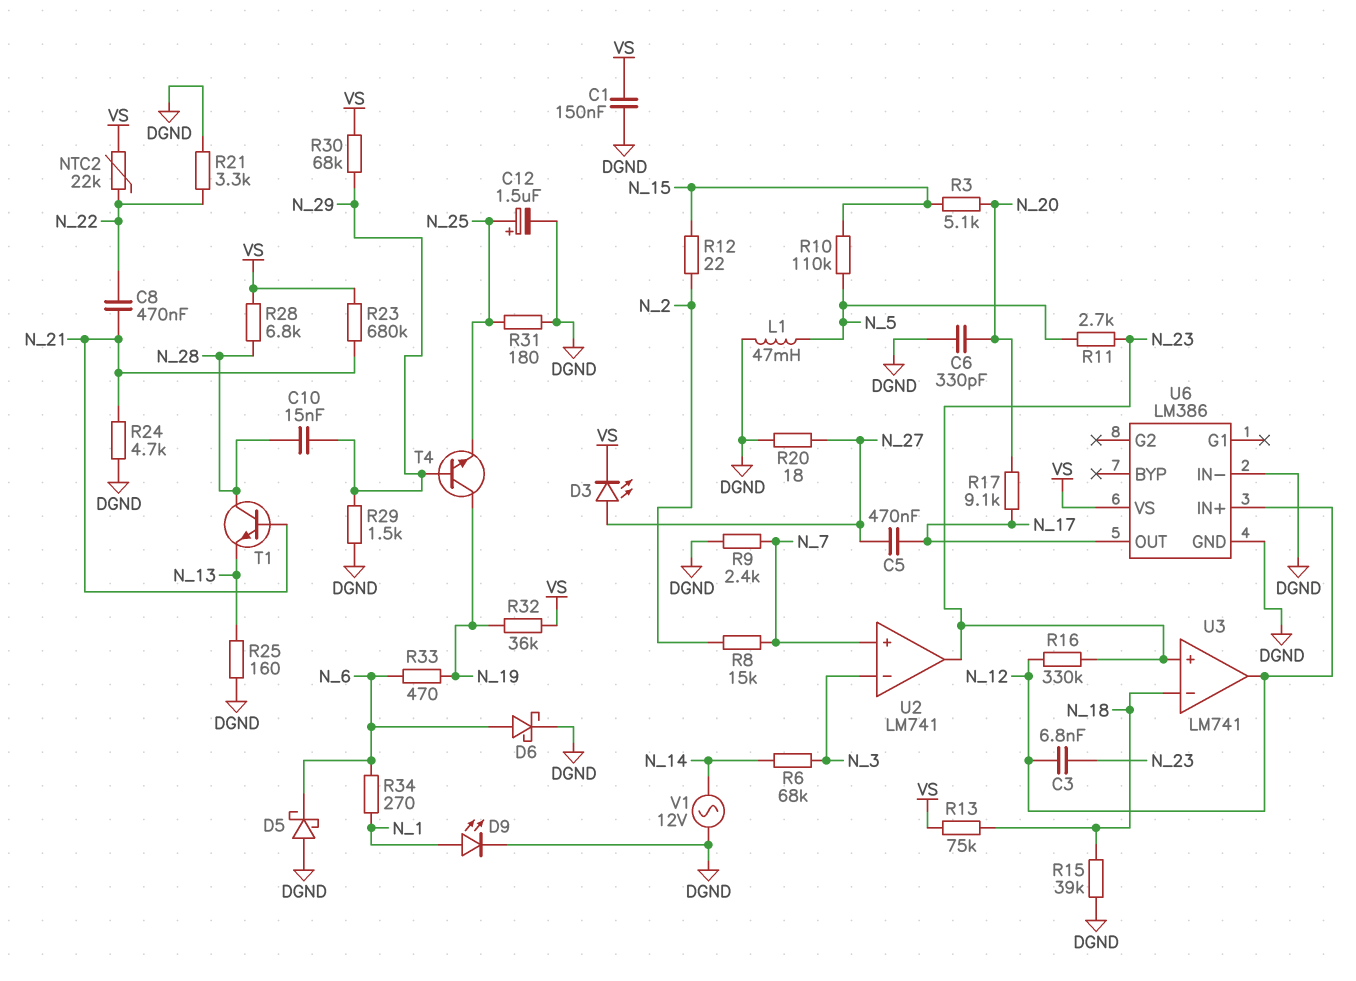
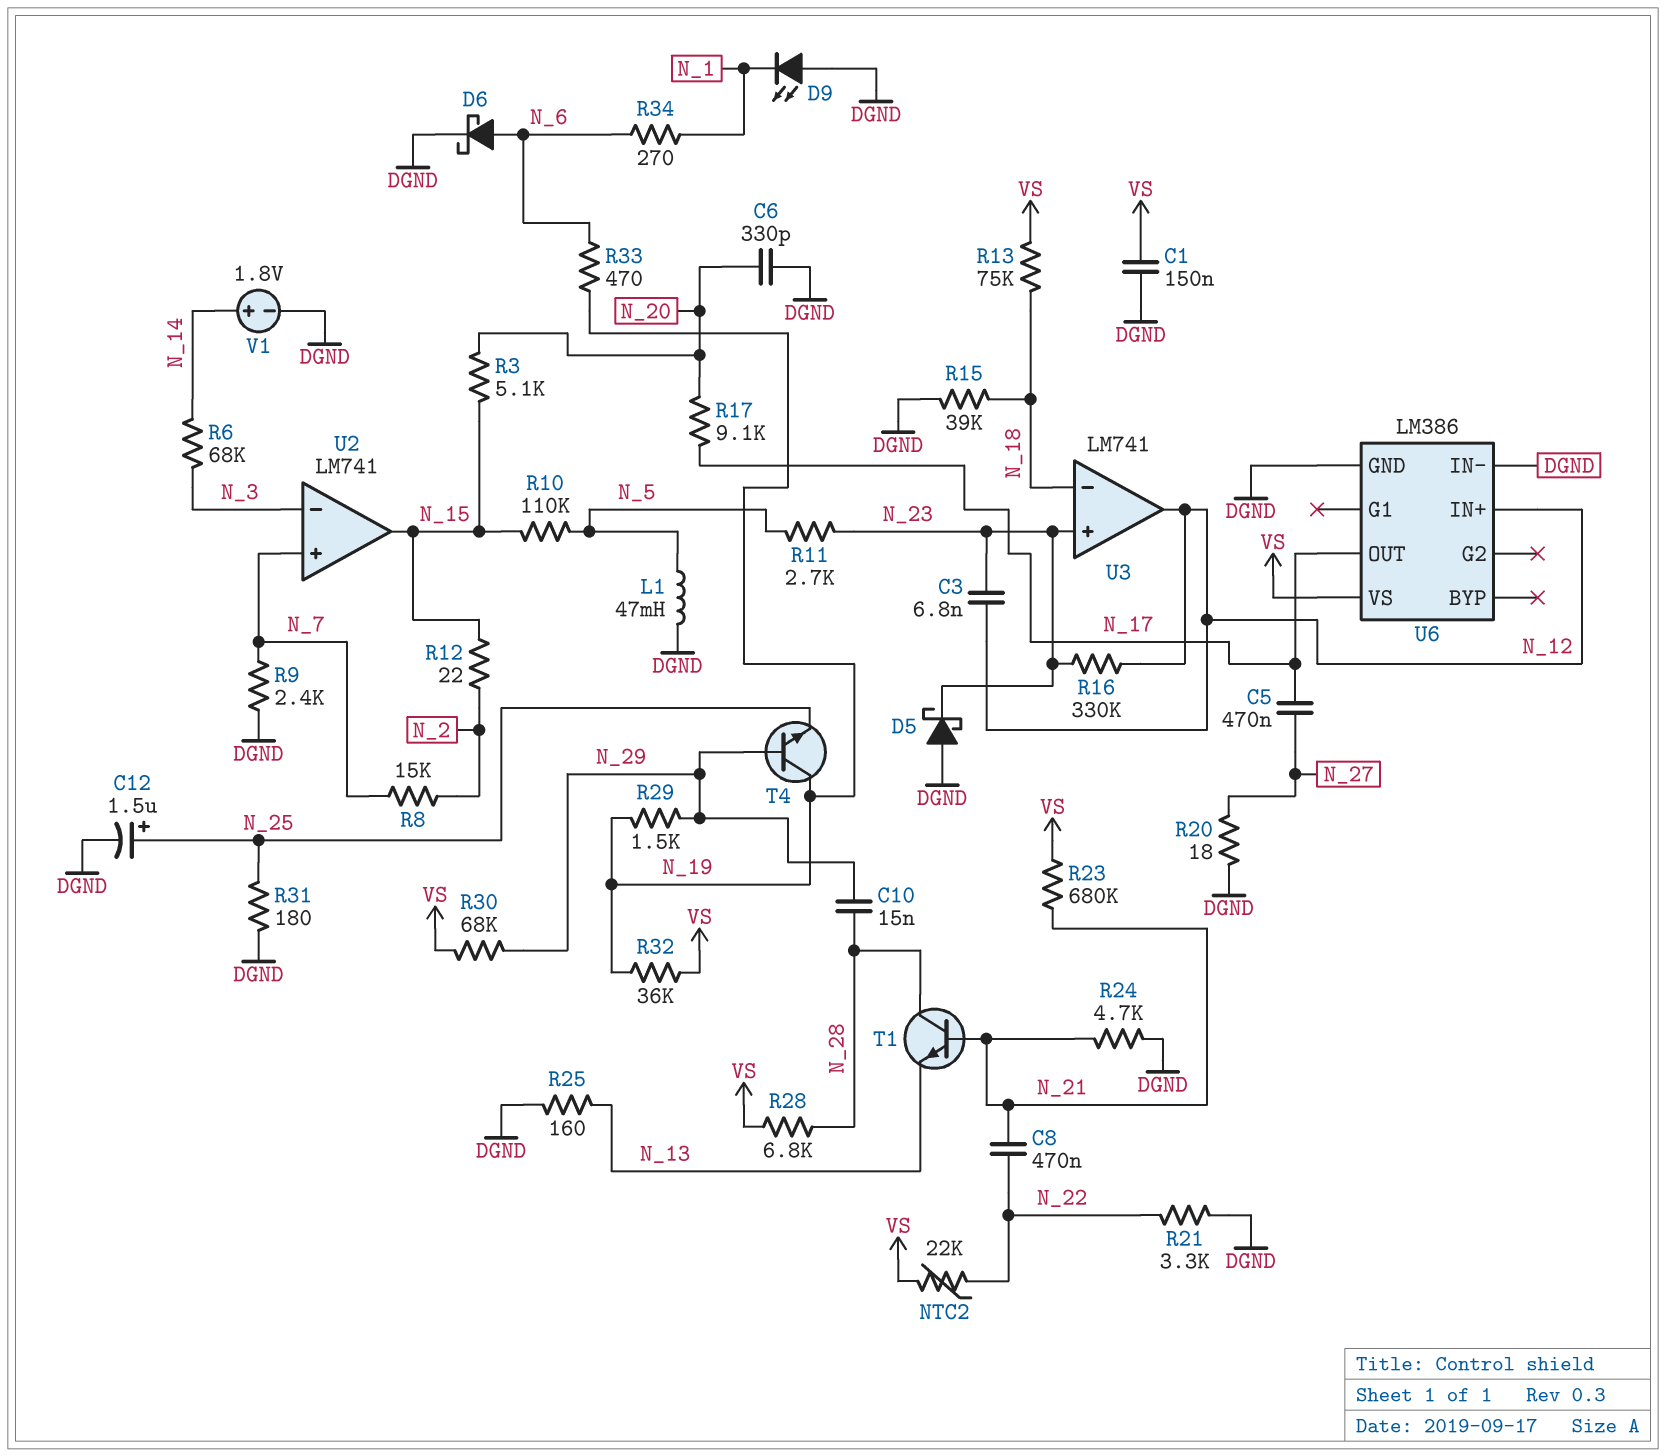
D3: LED (A N_27, K VS) -> none
D5: schottky (A DGND, K N_6) -> schottky (A DGND, K N_23)
D9: LED (A N_1, K DGND) -> LED (A DGND, K N_1)
R29: 1.5k (DGND, N_29) -> 1.5k (N_19, N_29)
U2 pin out: N_23 -> N_15
V1: AC 12V (DGND, N_14) -> 1.8V (plus N_14, minus DGND)

